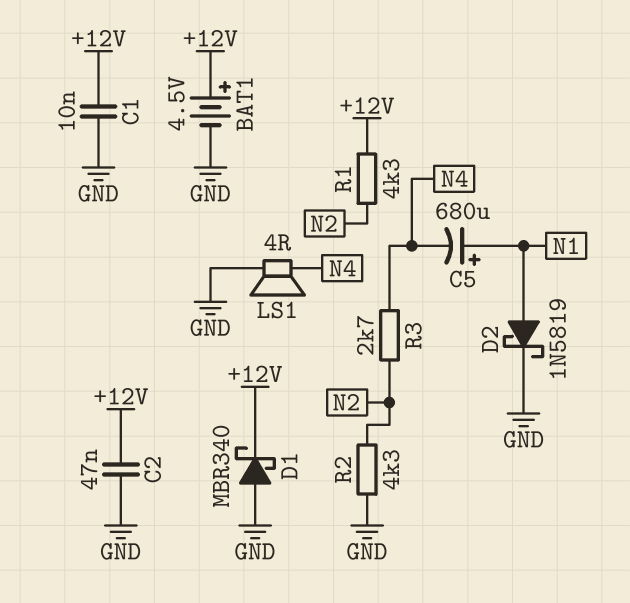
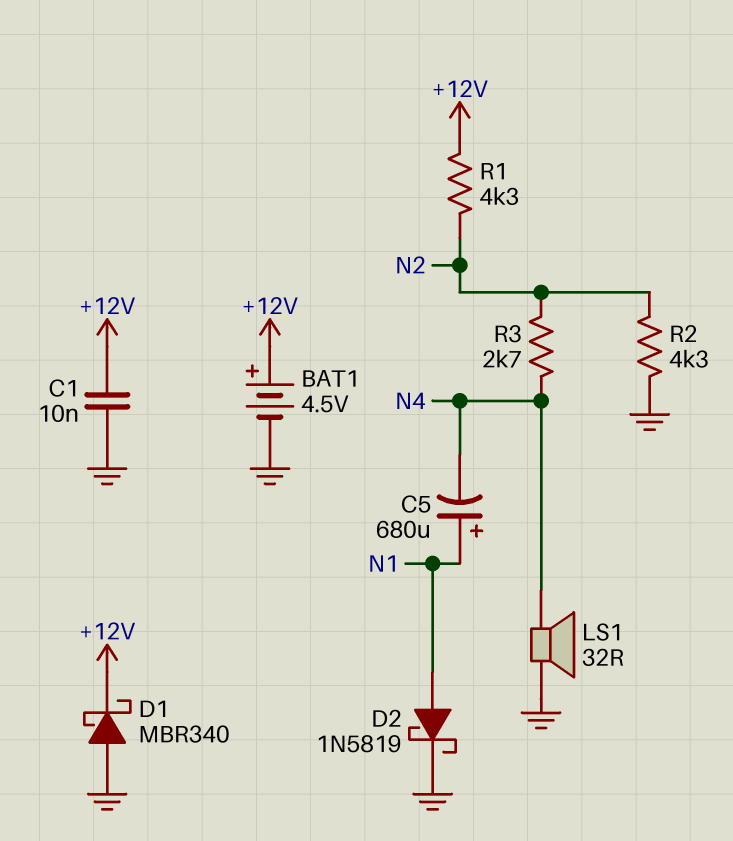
C2: 47nF (+12V, GND) -> none
LS1: speaker 4R (GND, N4) -> speaker 32R (GND, N4)

